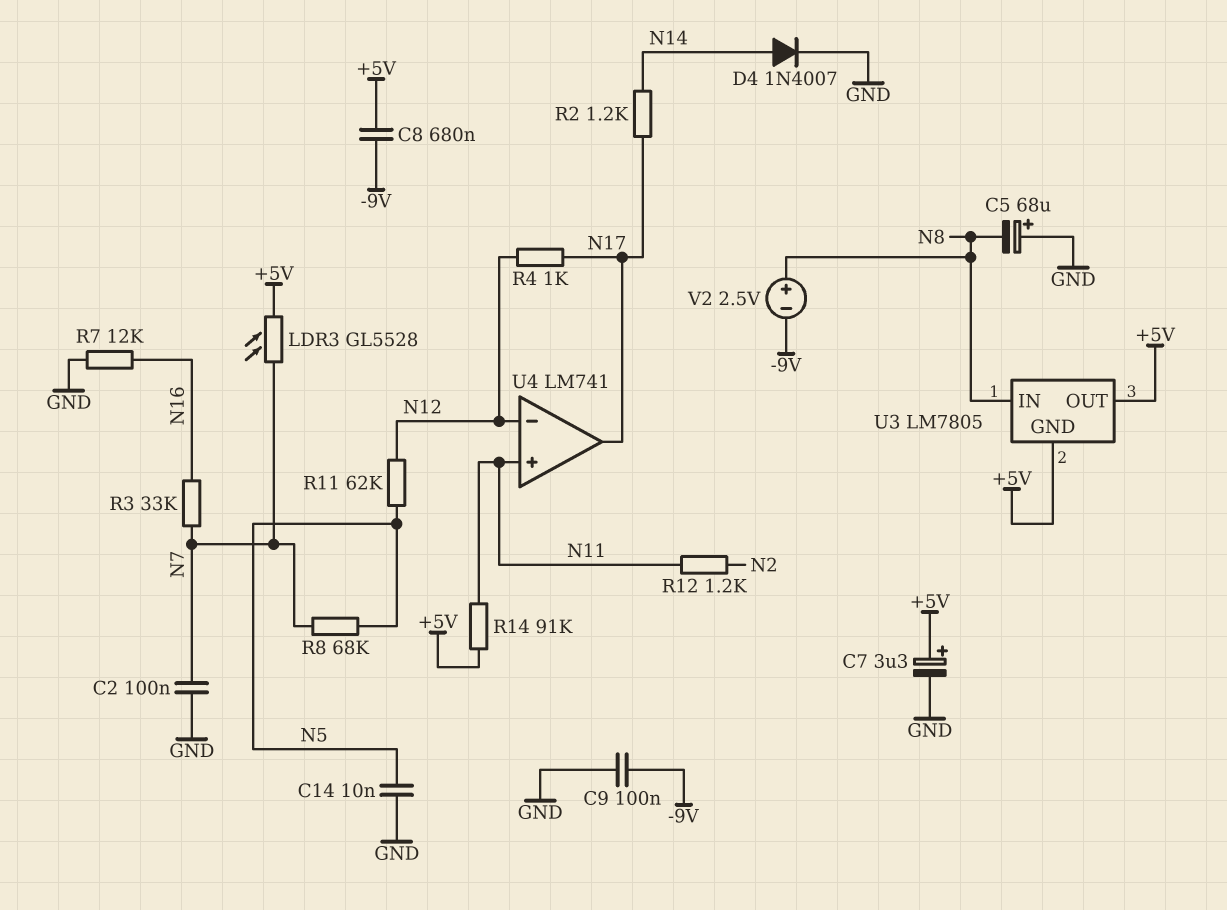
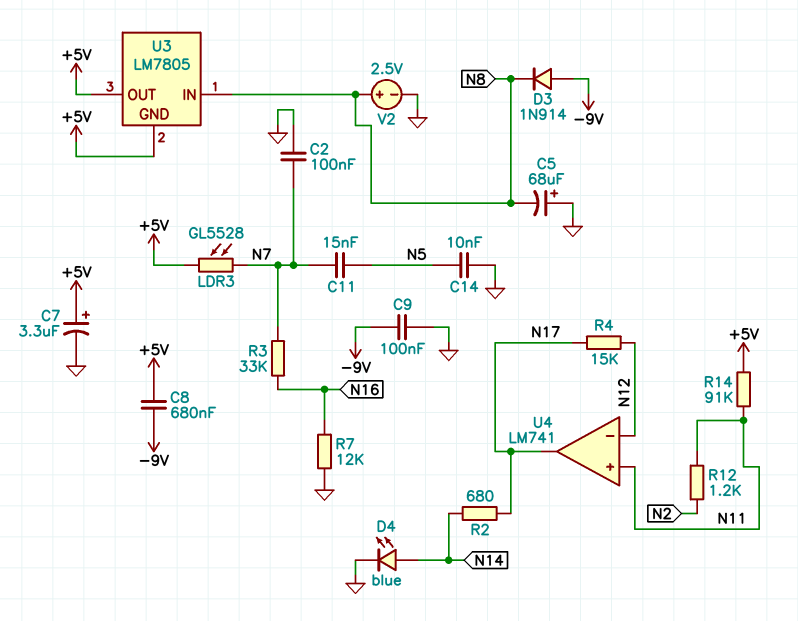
C11: none -> 15nF (N5, N7)
D3: none -> diode 1N914 (A -9V, K N8)
D4: diode 1N4007 (A N14, K GND) -> LED blue (A N14, K GND)
R2: 1.2k (N14, N17) -> 680 (N14, N17)
R4: 1k (N12, N17) -> 15k (N12, N17)
R8: 68k (N5, N7) -> none
R11: 62k (N5, N12) -> none
V2: 2.5V (plus N8, minus -9V) -> 2.5V (plus N8, minus GND)

